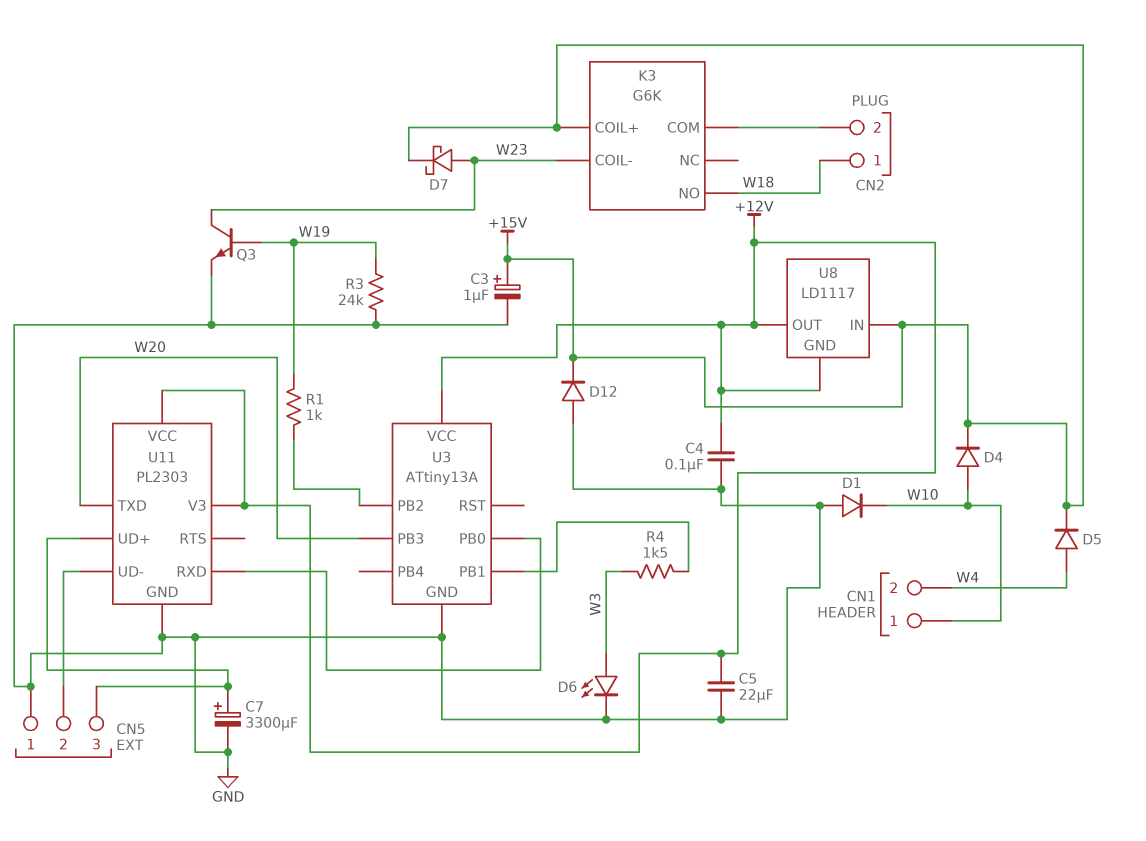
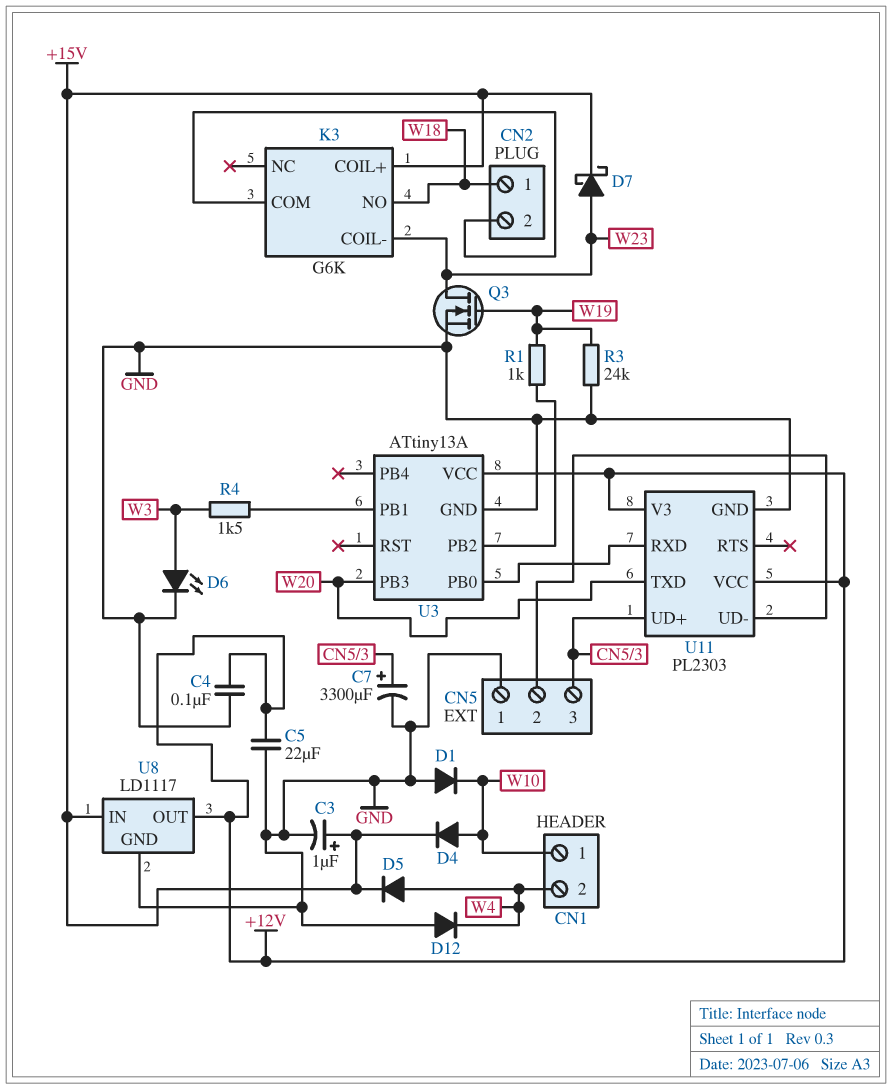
D12: diode (A GND, K +15V) -> diode (A GND, K W4)
Q3: NPN (B W19, C W23, E GND) -> NMOS (G W19, D W23, S GND)
U8 pin GND: +12V -> GND

